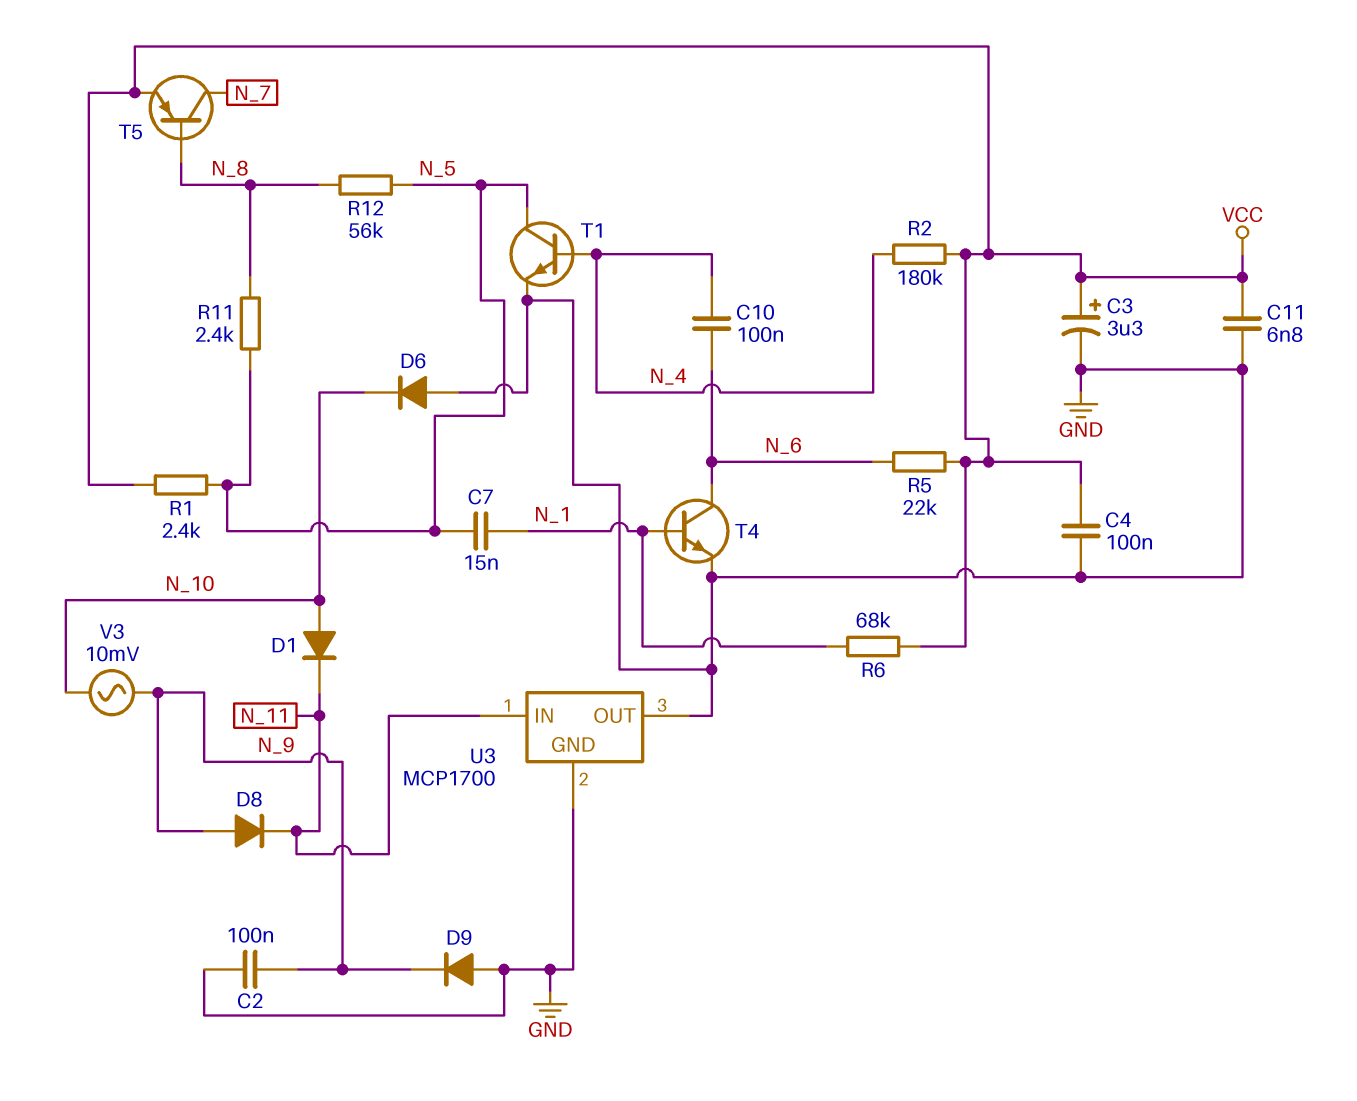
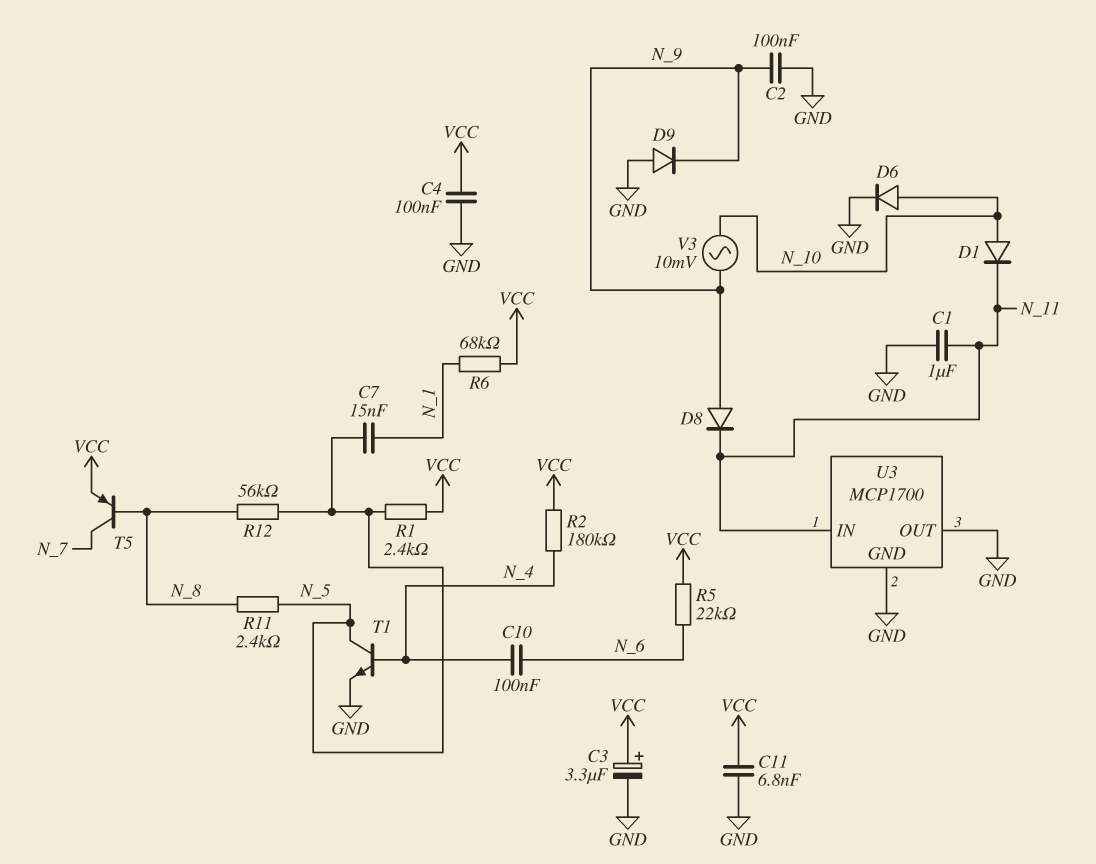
C1: none -> 1uF (GND, N_11)
D6: diode (A GND, K N_10) -> diode (A N_10, K GND)
T4: NPN (B N_1, C N_6, E GND) -> none

